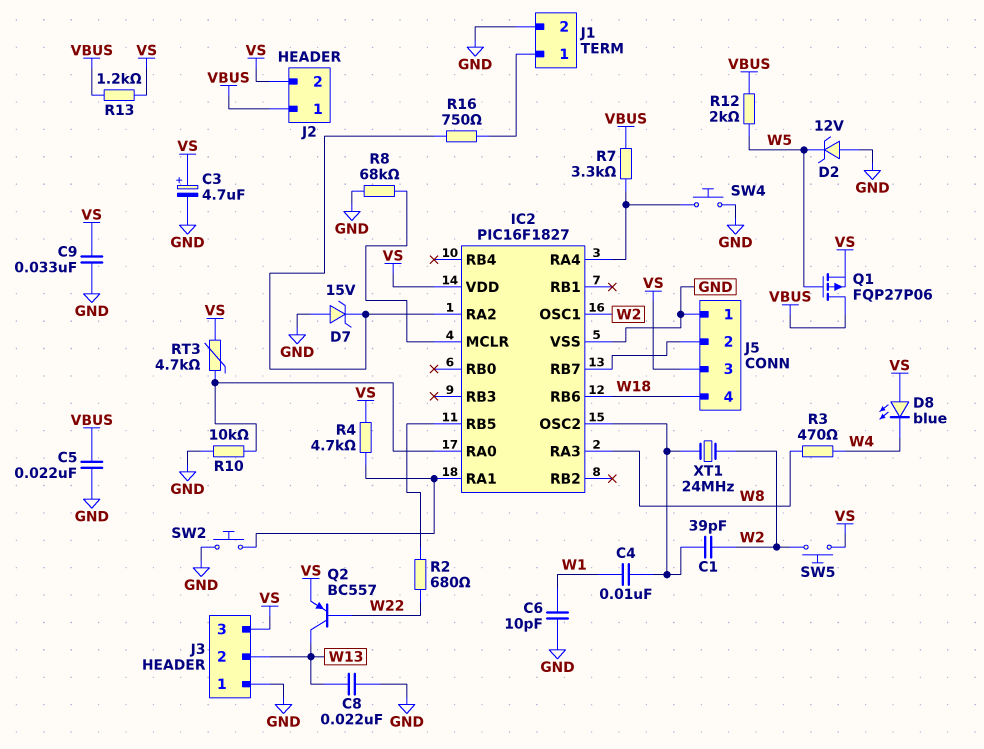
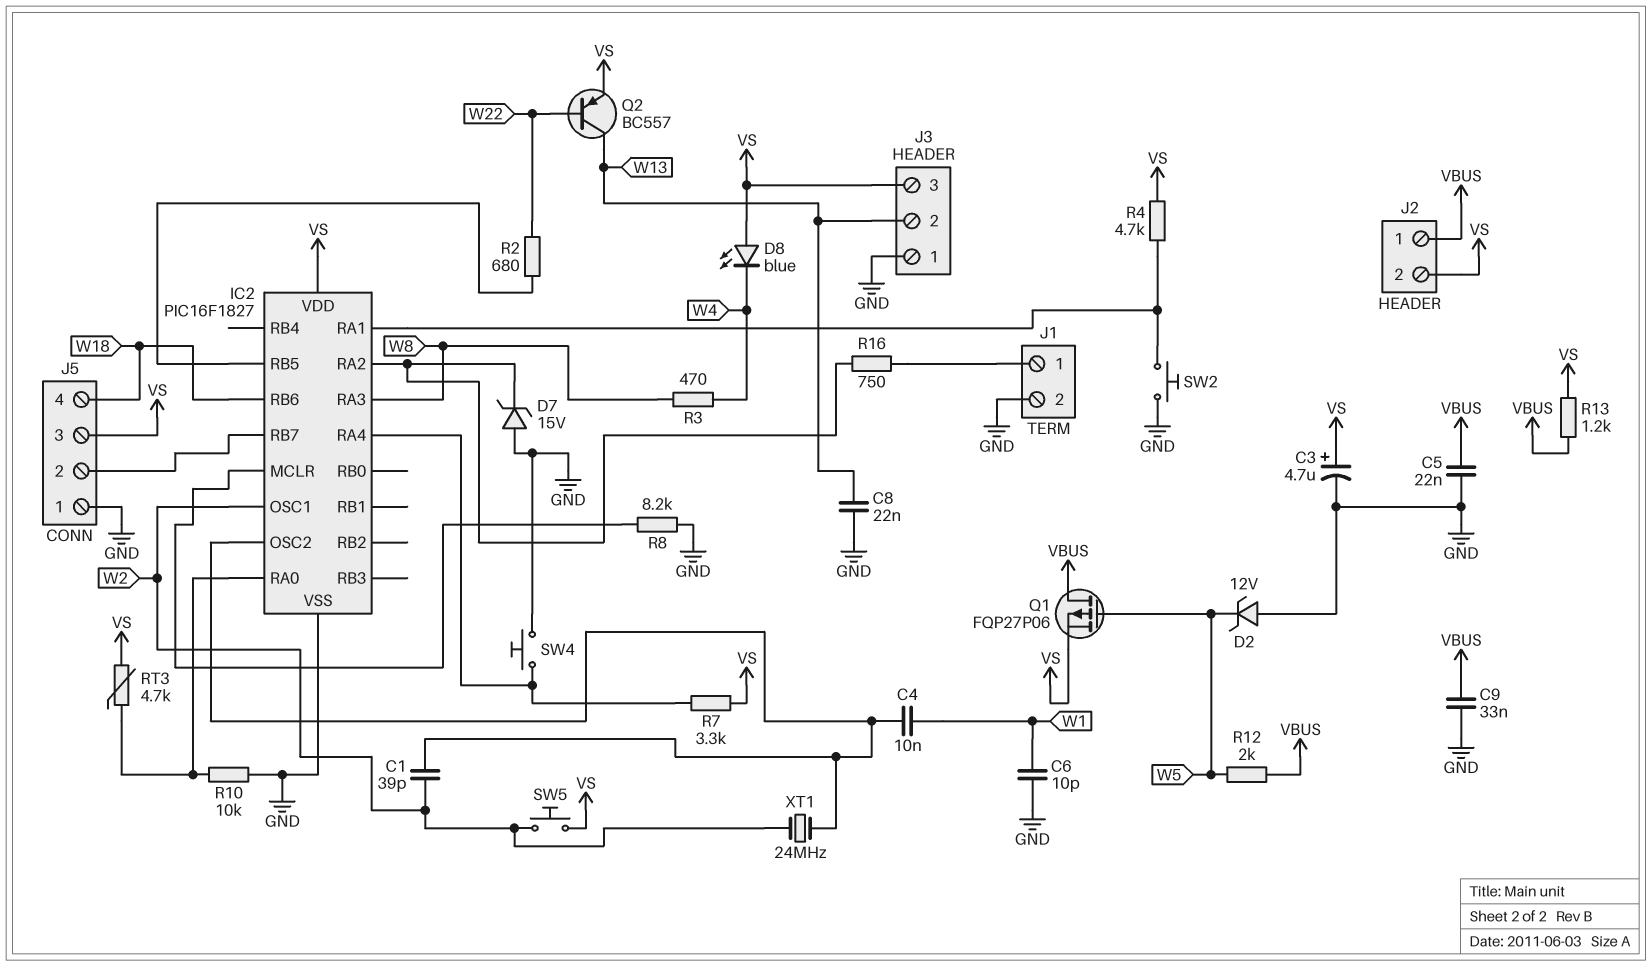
C9: 33nF (GND, VS) -> 33nF (GND, VBUS)
R7: 3.3k (IC2/RA4, VBUS) -> 3.3k (IC2/RA4, VS)
R8: 68k (GND, IC2/MCLR) -> 8.2k (GND, IC2/MCLR)

